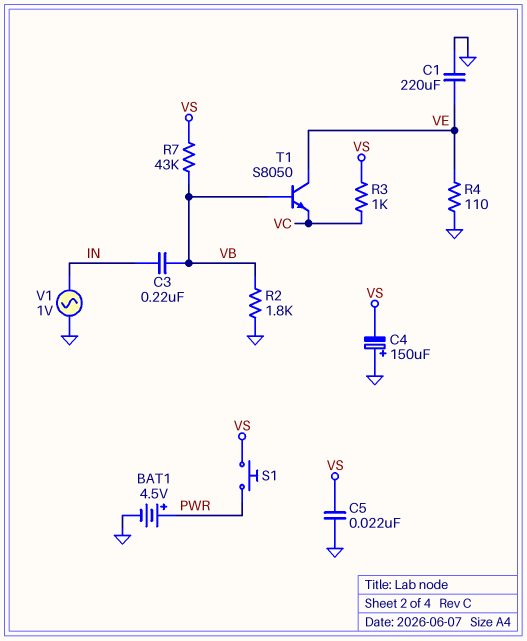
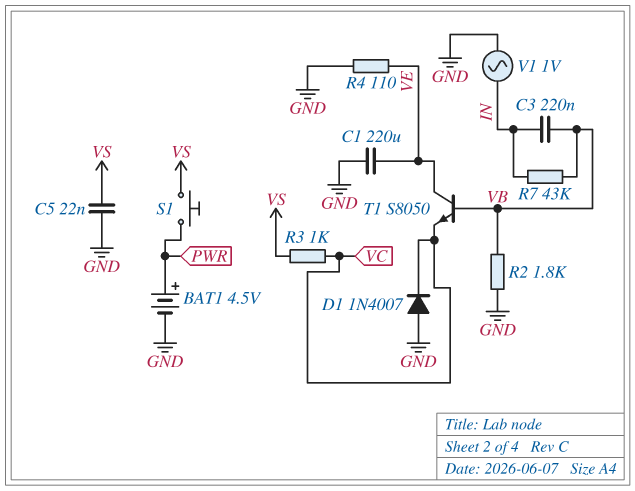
C4: 150uF (plus GND, minus VS) -> none
D1: none -> diode 1N4007 (A GND, K VC)
R7: 43k (VB, VS) -> 43k (IN, VB)

